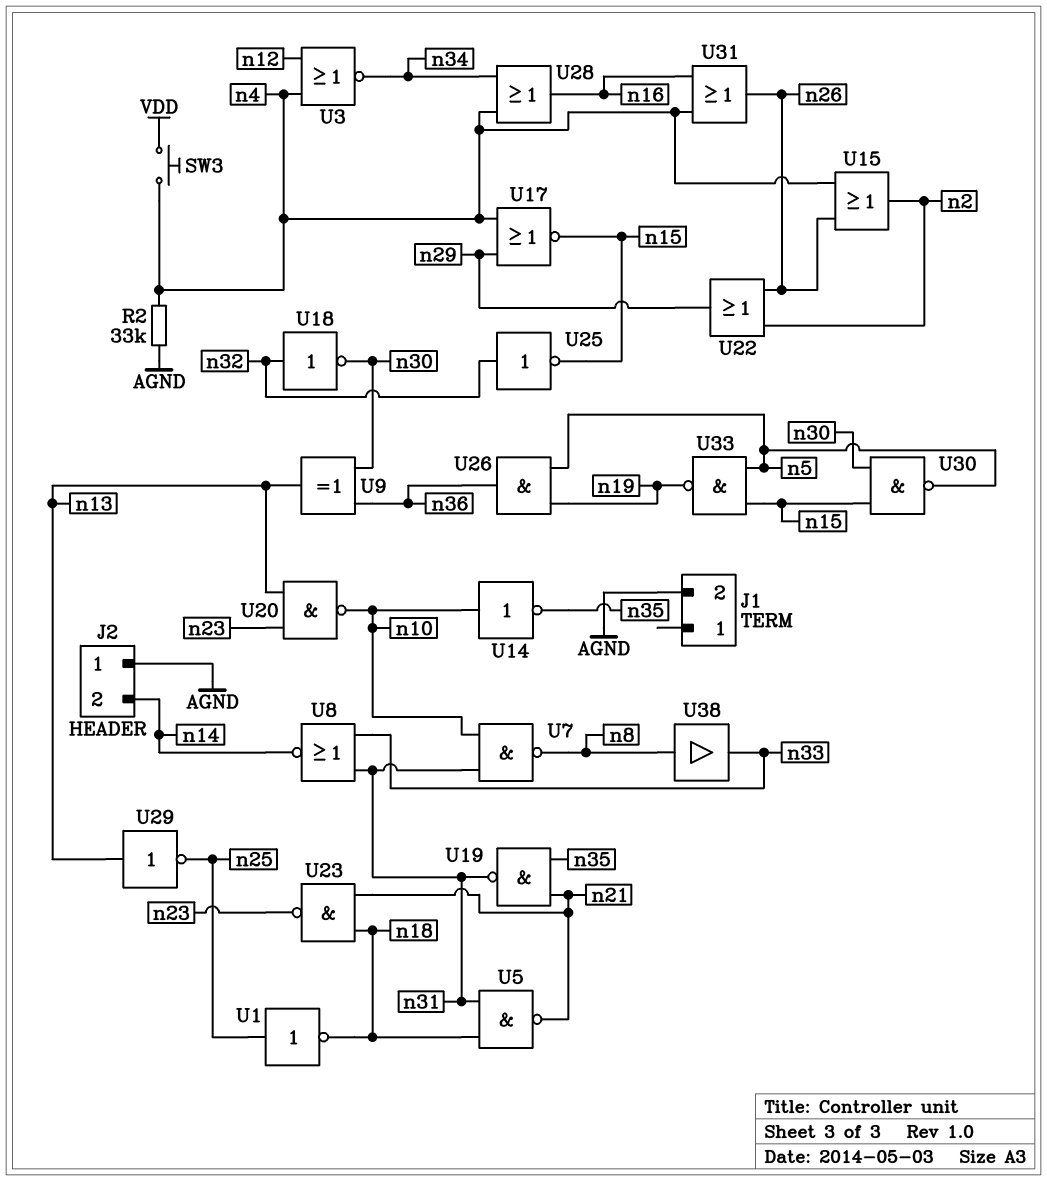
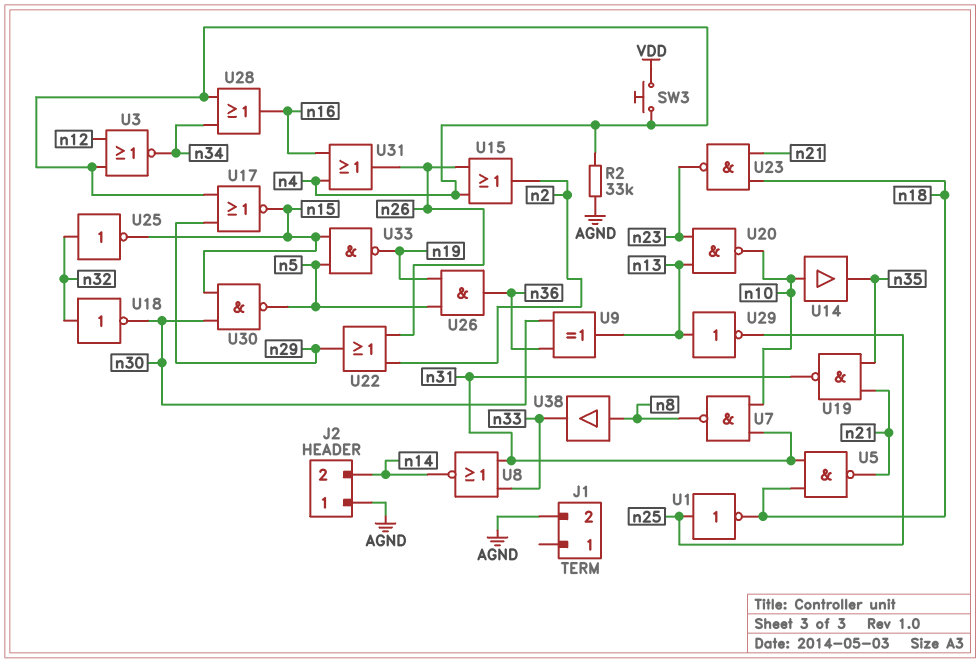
U14: NOT (in n10, out n35) -> buffer (in n10, out n35)

